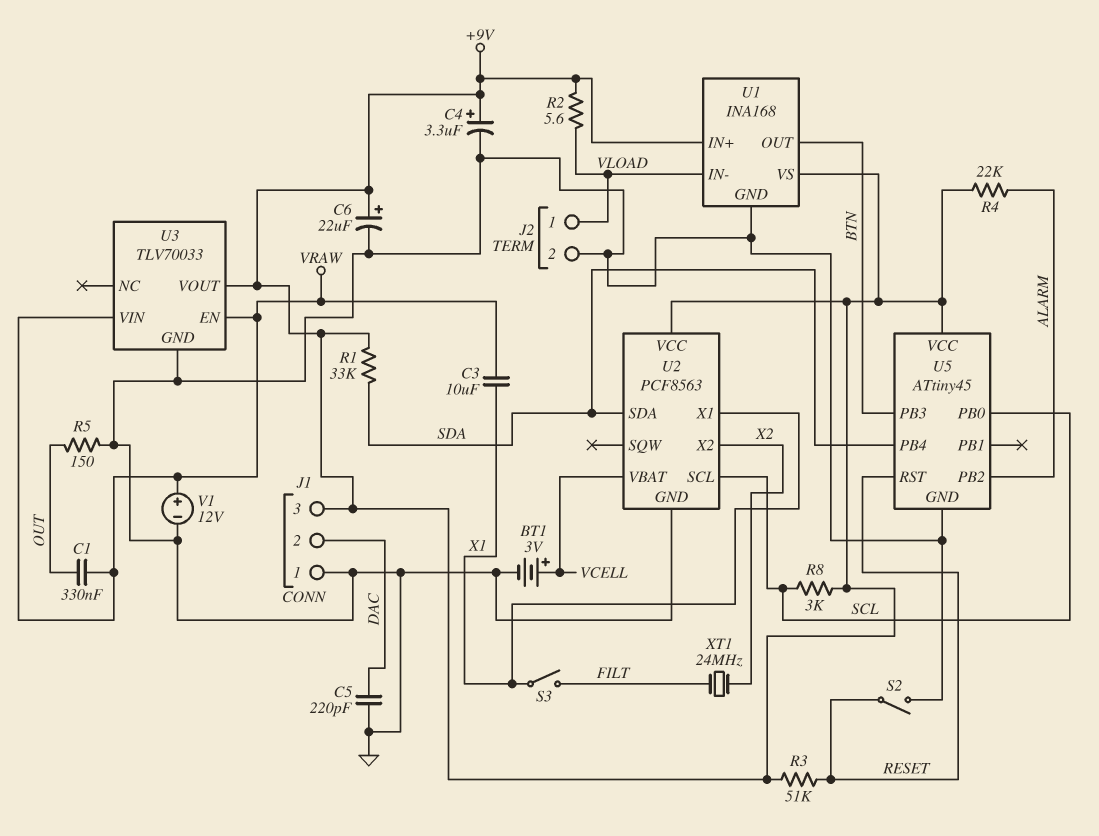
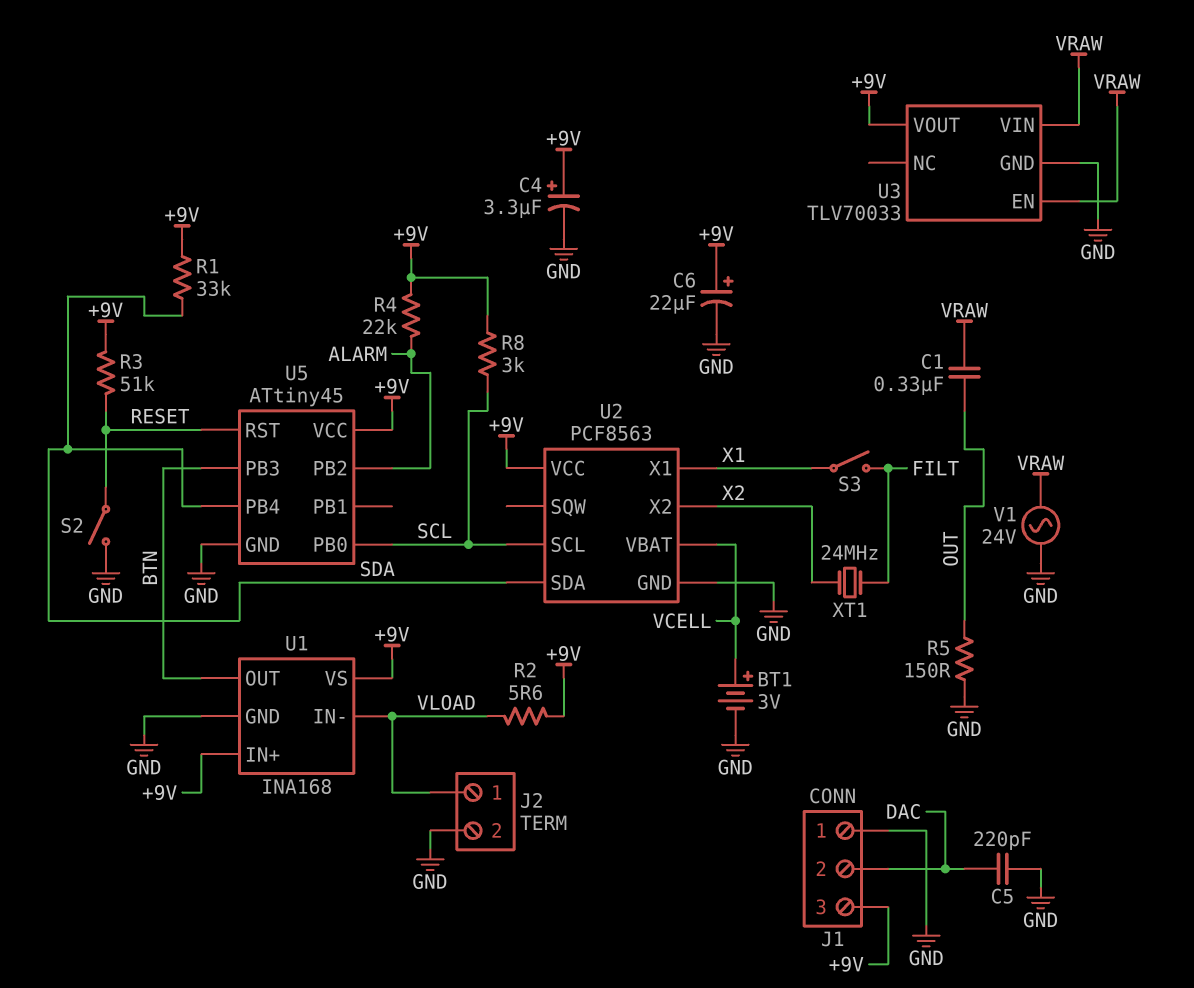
C3: 10uF (VRAW, X1) -> none
V1: 12V (plus VRAW, minus GND) -> AC 24V (GND, VRAW)

